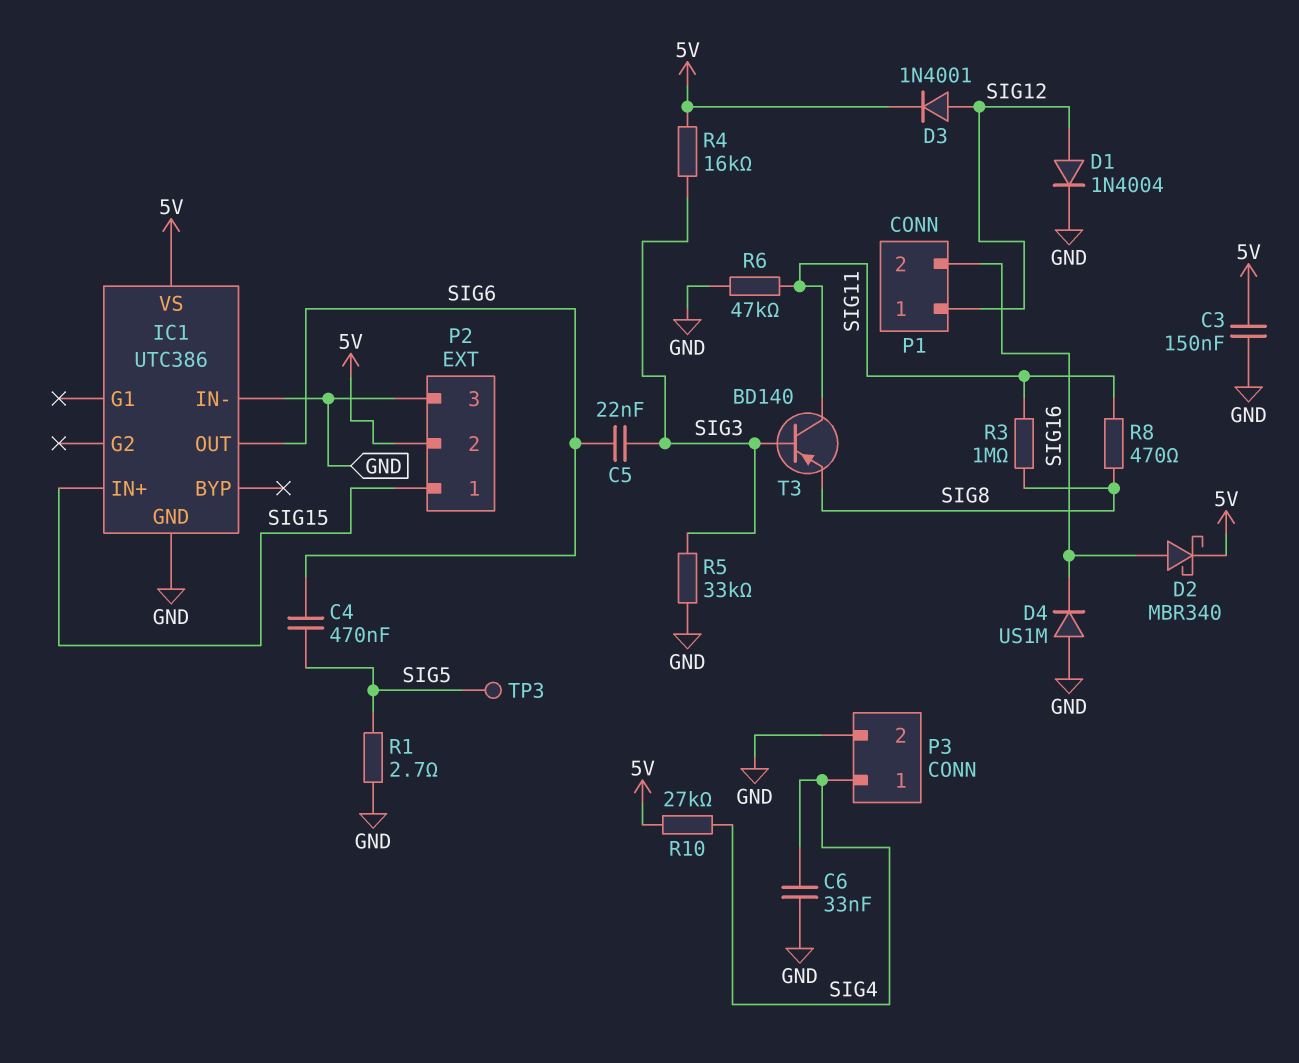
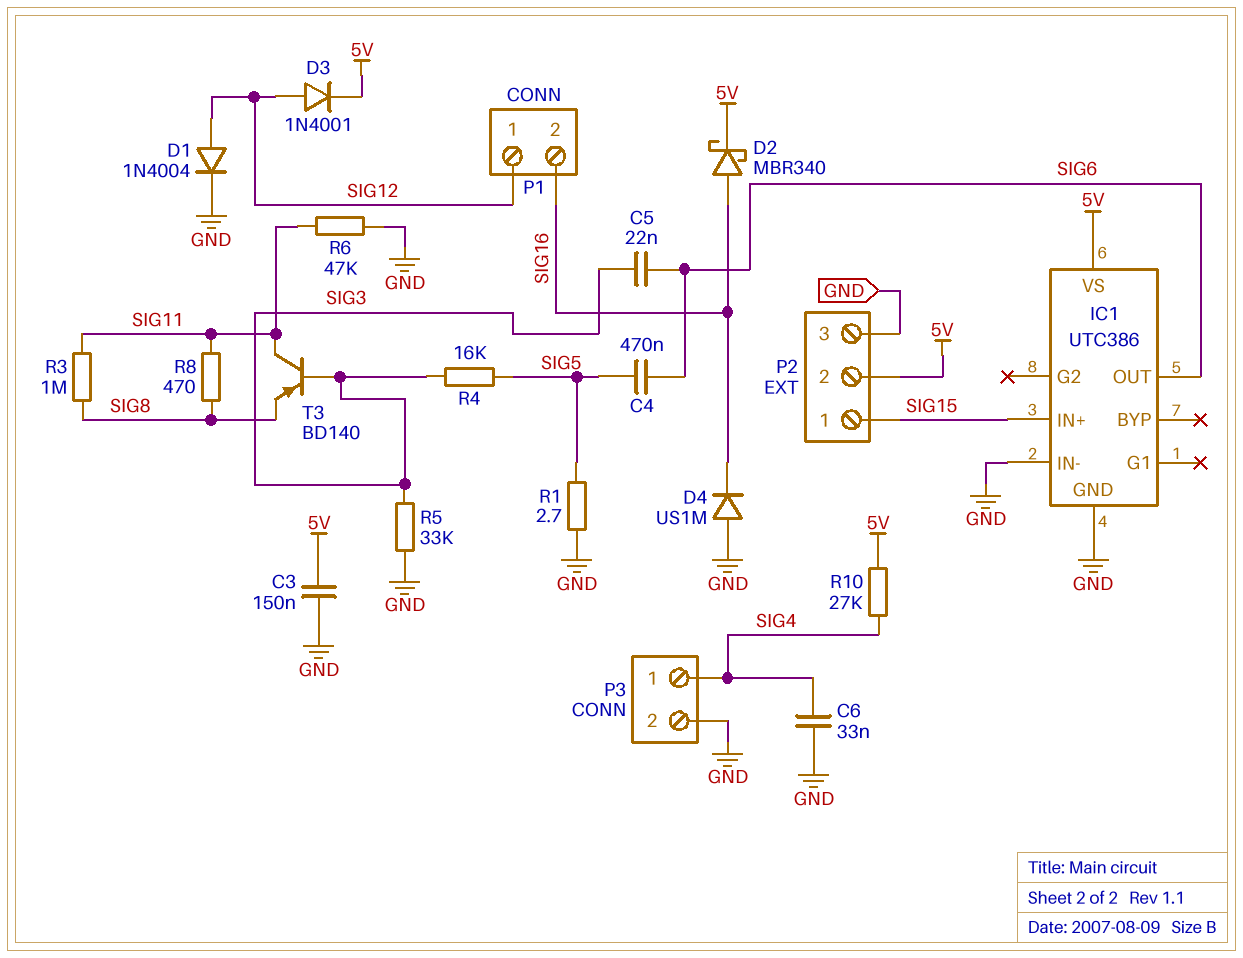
R4: 16k (5V, SIG3) -> 16k (SIG3, SIG5)
TP3: test point (SIG5) -> none

